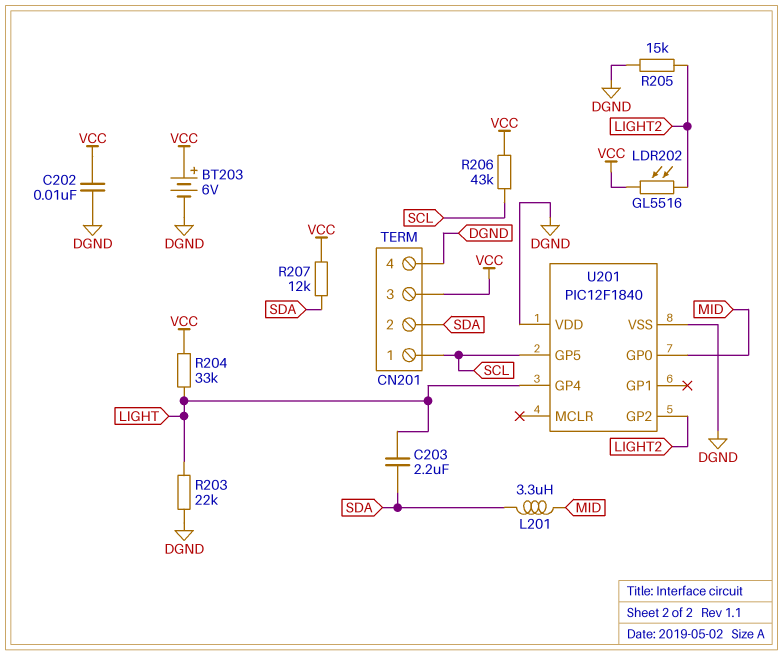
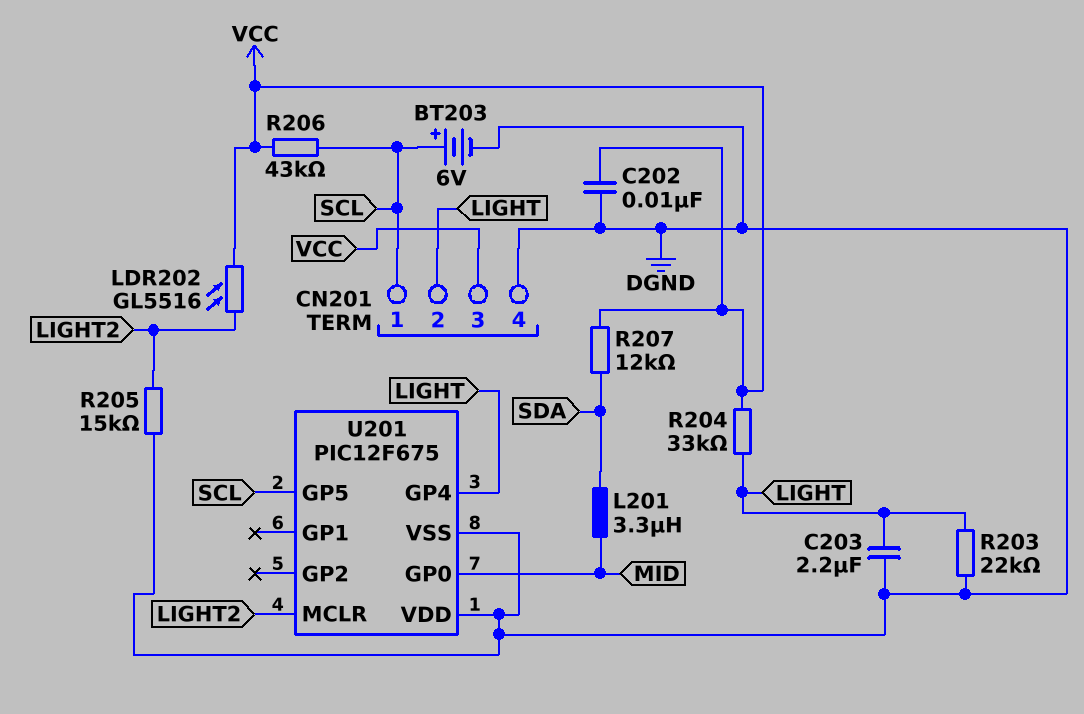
BT203: 6V (plus VCC, minus DGND) -> 6V (plus SCL, minus DGND)
C203: 2.2uF (LIGHT, SDA) -> 2.2uF (DGND, LIGHT)
CN201 pin 2: SDA -> LIGHT
U201: PIC12F1840 -> PIC12F675
U201 pin GP2: LIGHT2 -> none
U201 pin MCLR: none -> LIGHT2

